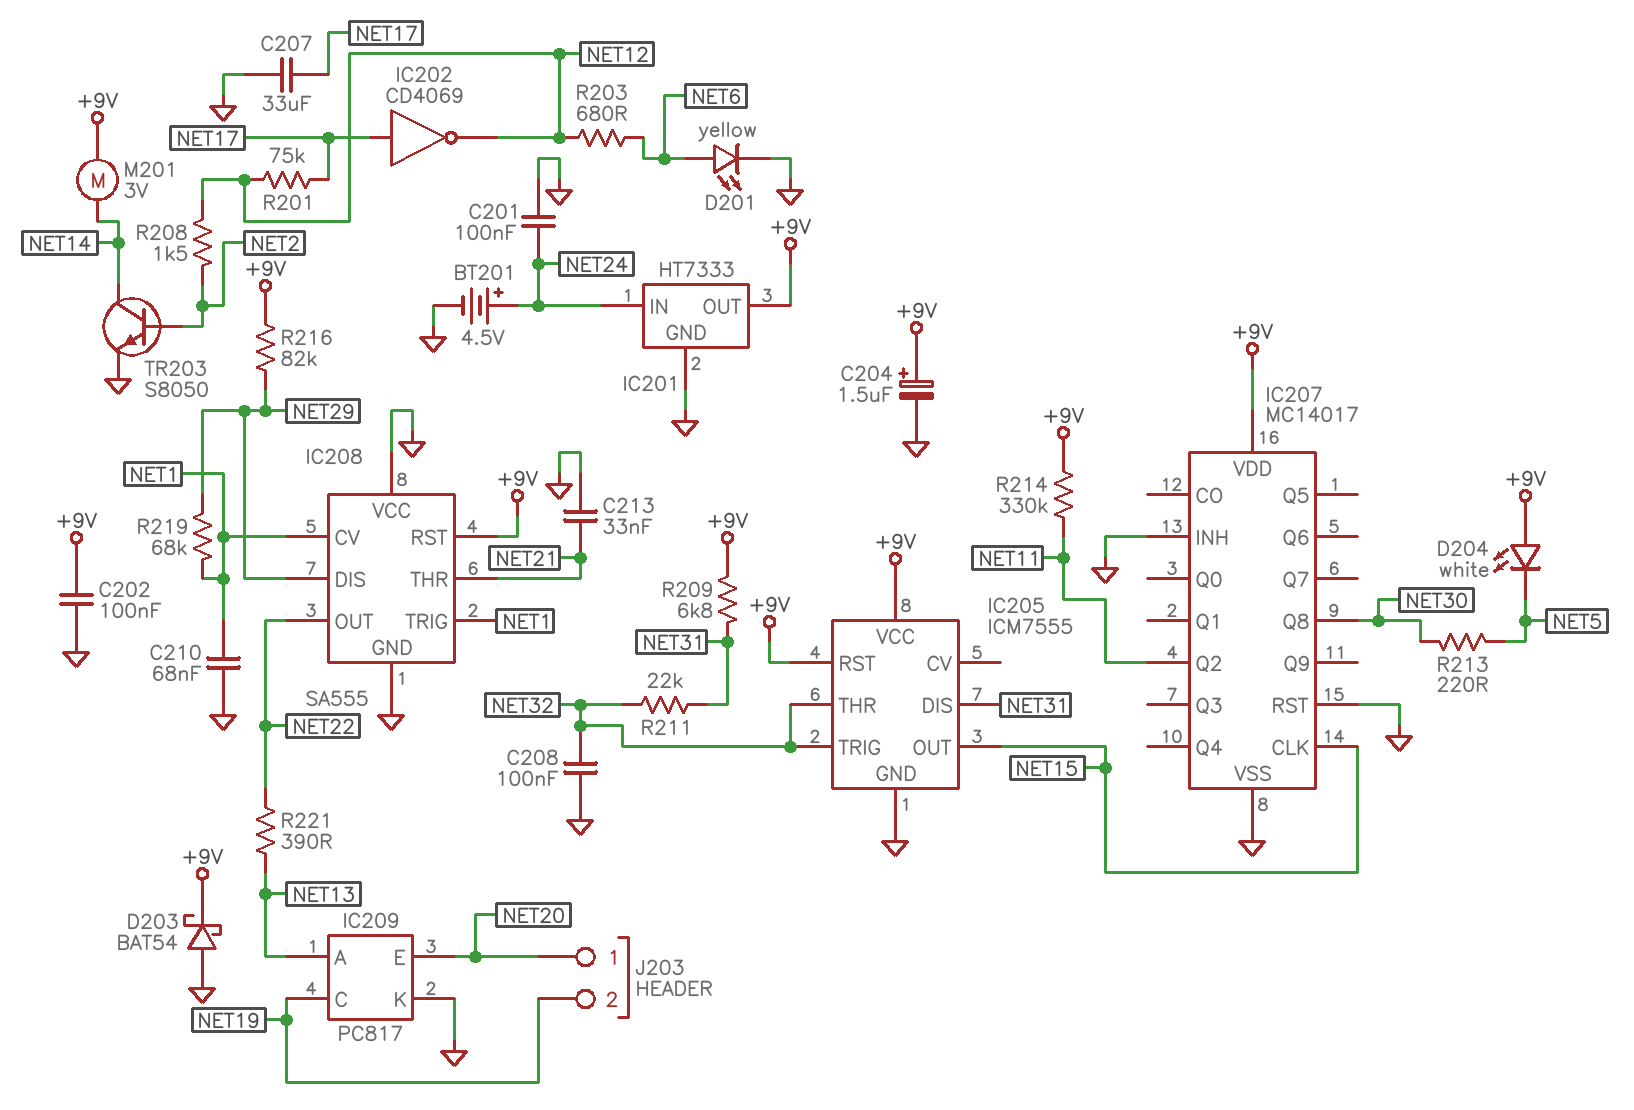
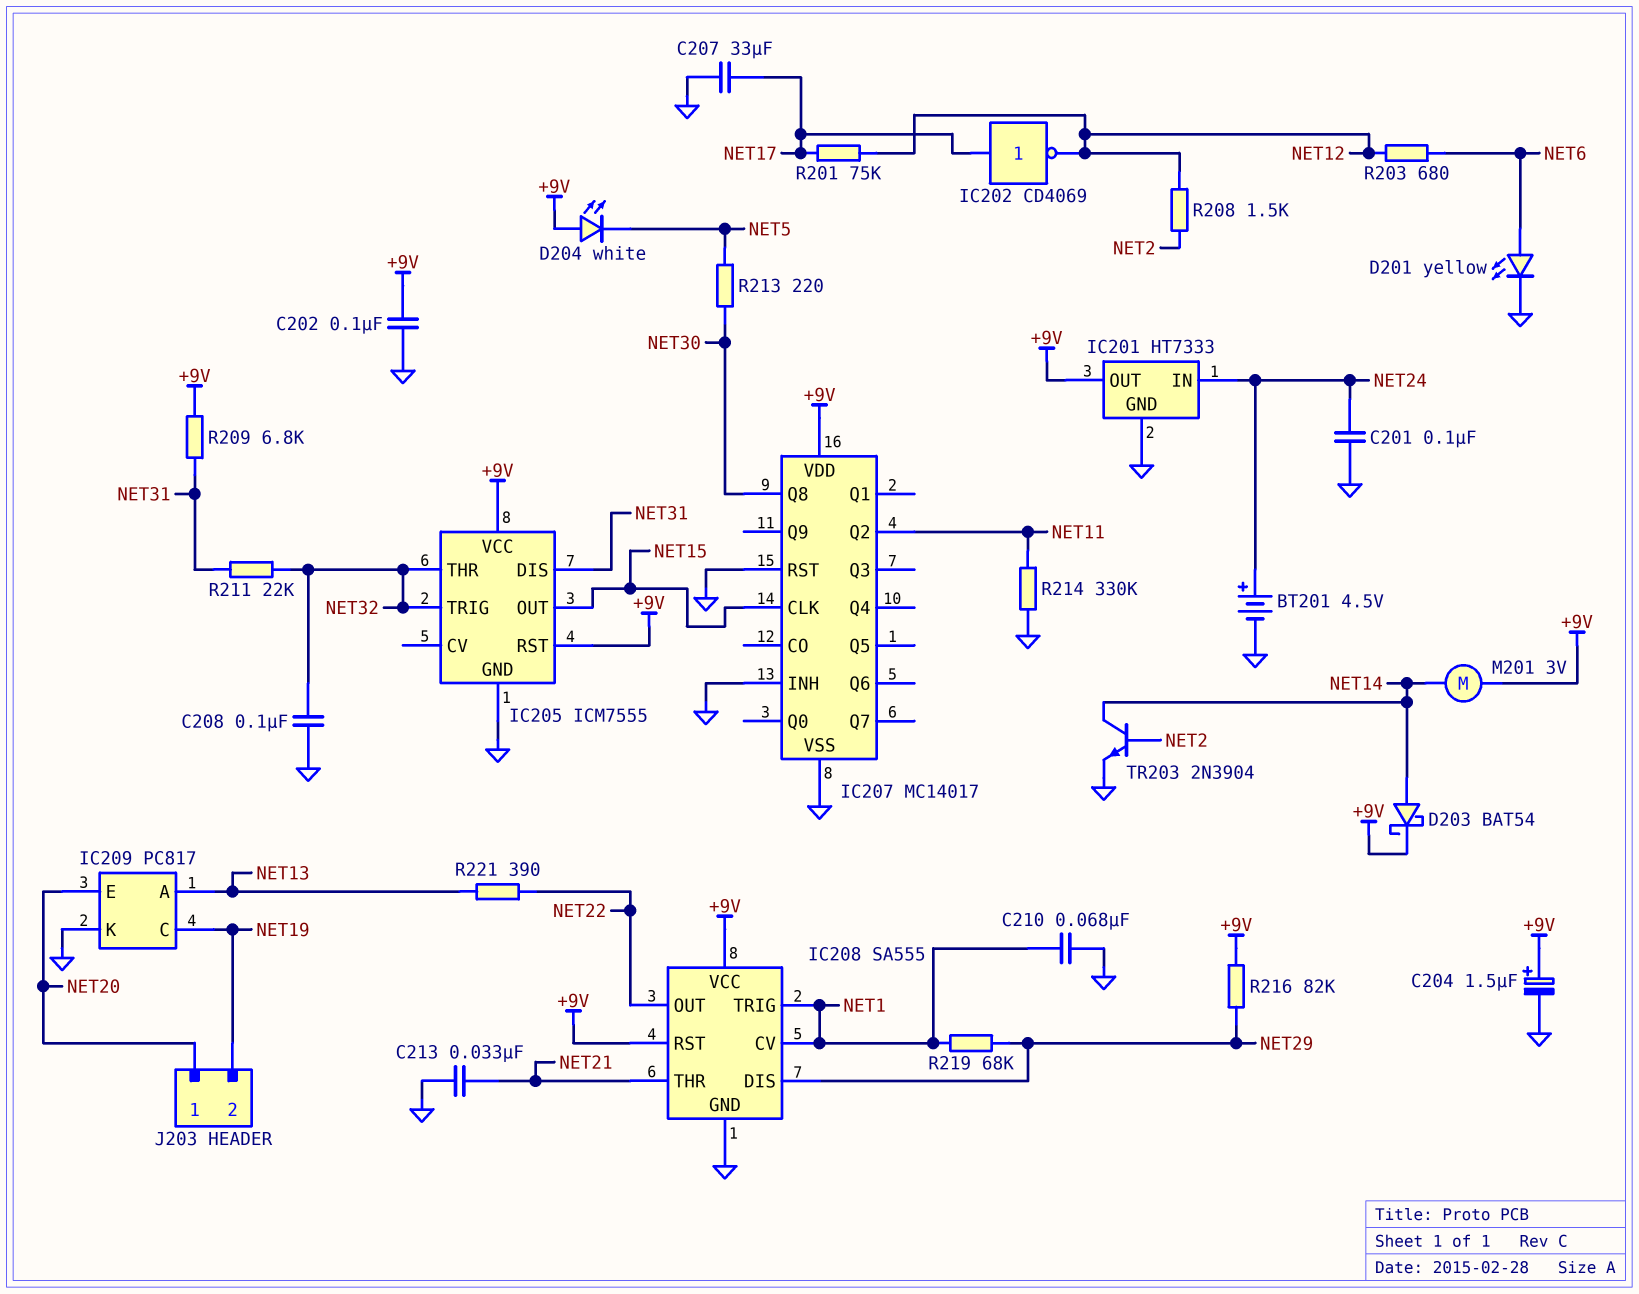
D203: schottky BAT54 (A GND, K +9V) -> schottky BAT54 (A NET14, K +9V)
IC208 pin VCC: GND -> +9V
R214: 330k (+9V, NET11) -> 330k (GND, NET11)
TR203: NPN S8050 (B NET2, C NET14, E GND) -> NPN 2N3904 (B NET2, C NET14, E GND)

